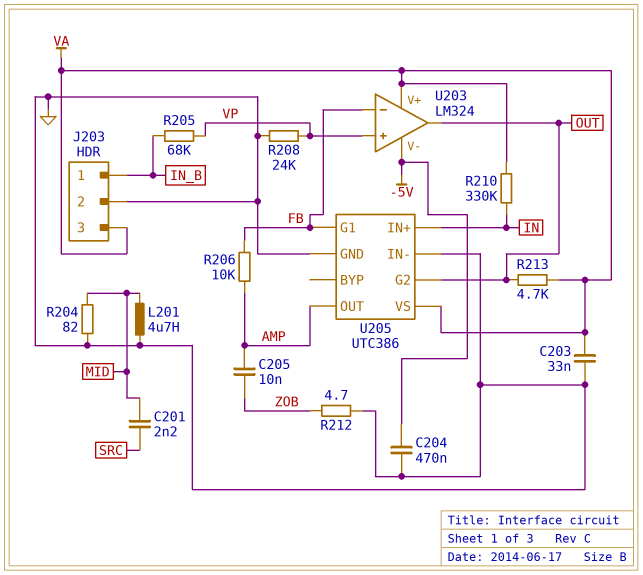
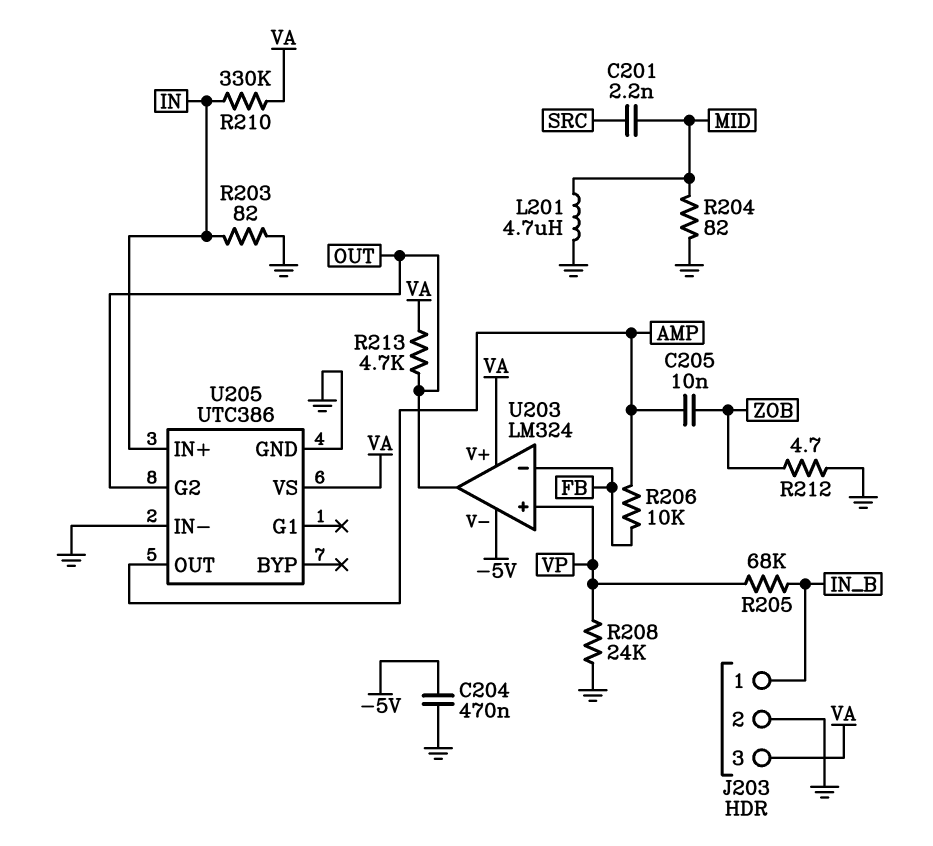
C203: 33nF (GND, VA) -> none
R203: none -> 82 (GND, IN)
U205 pin G1: FB -> none

